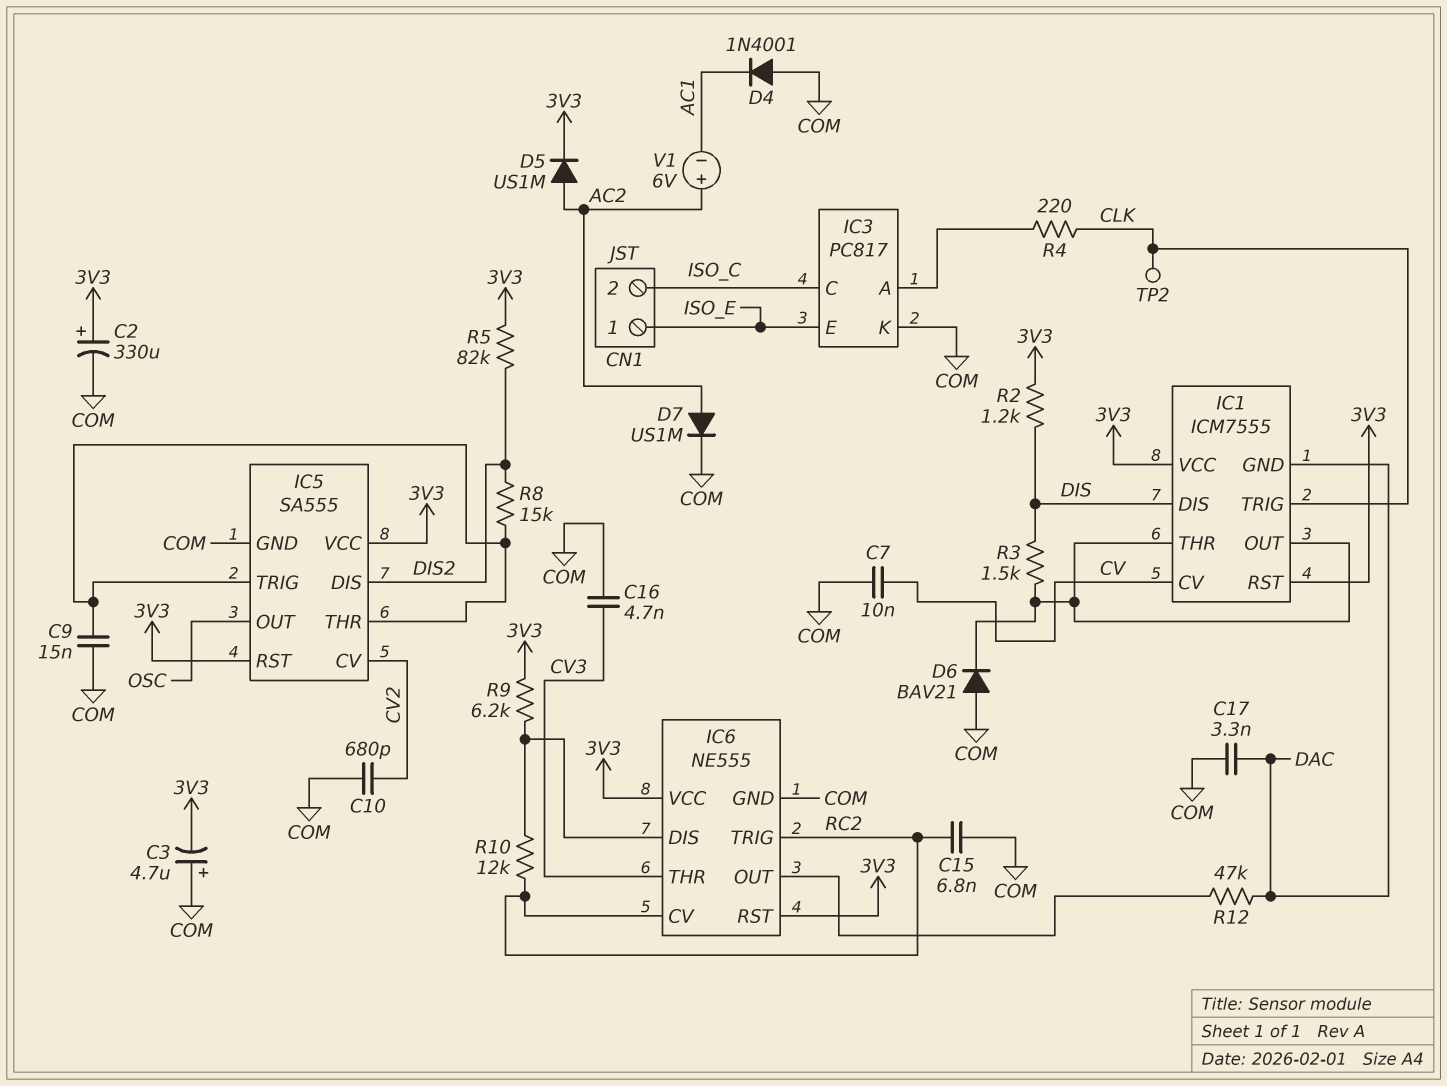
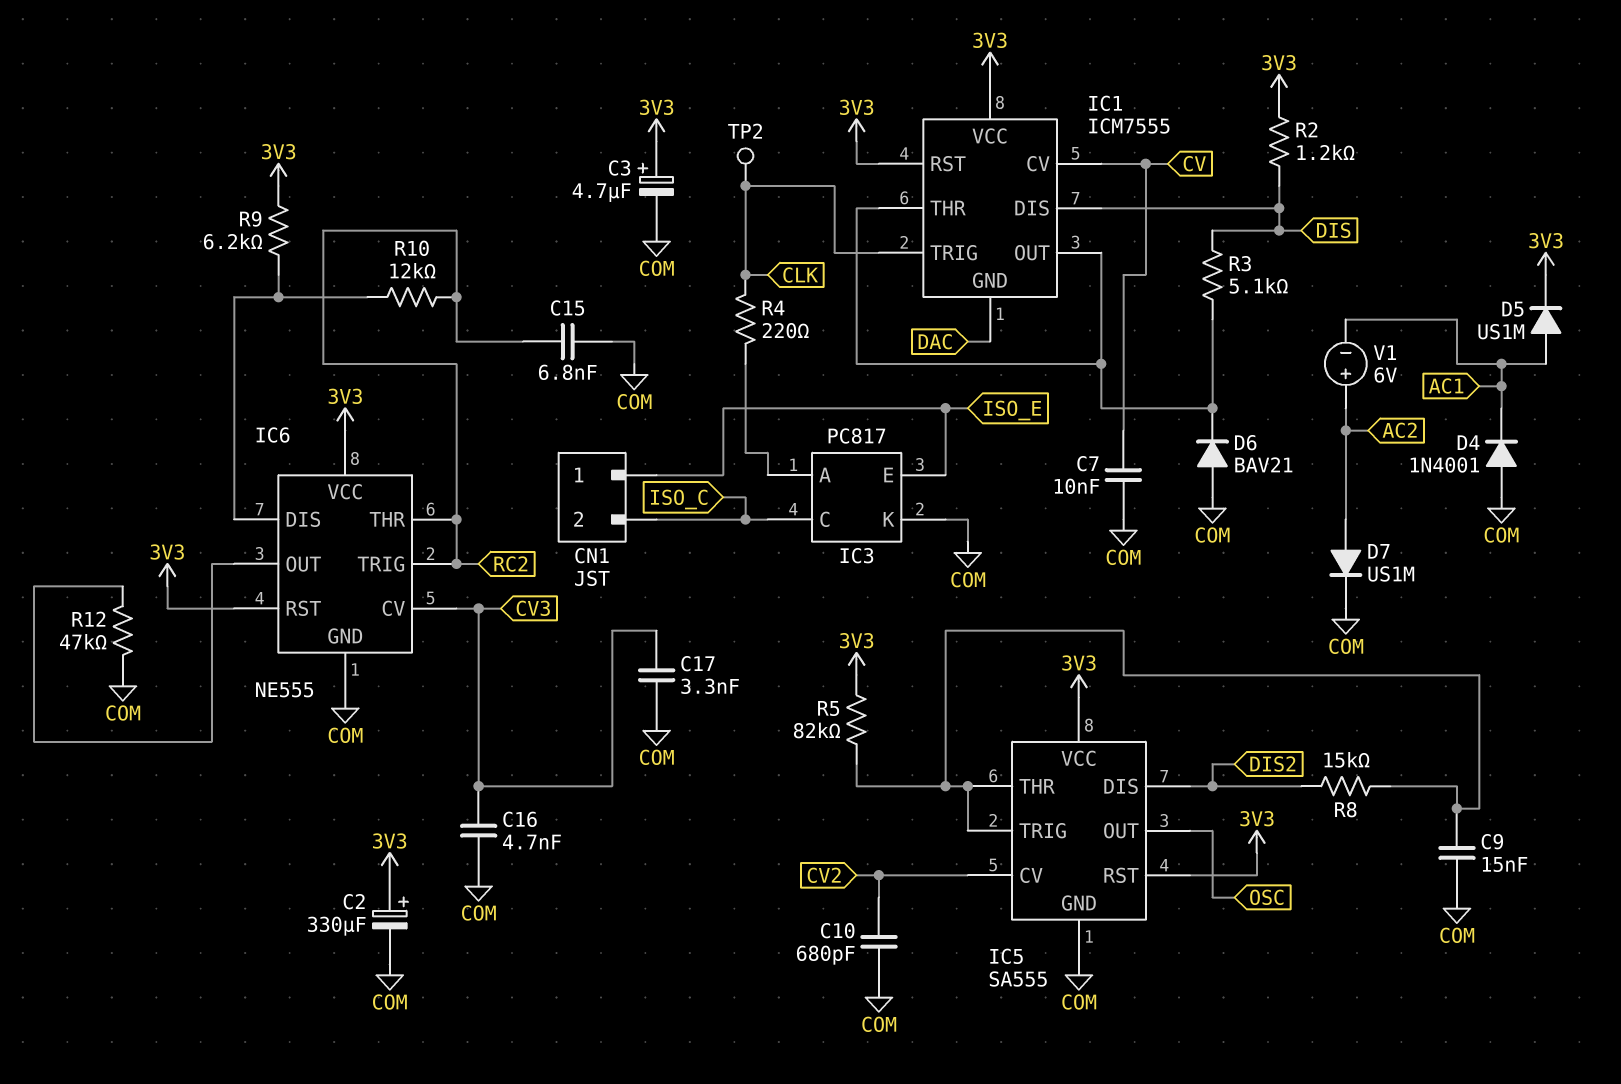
C3: 4.7uF (plus COM, minus 3V3) -> 4.7uF (plus 3V3, minus COM)
C17: 3.3nF (COM, DAC) -> 3.3nF (COM, CV3)
D5: diode US1M (A AC2, K 3V3) -> diode US1M (A AC1, K 3V3)
IC6 pin CV: RC2 -> CV3
IC6 pin THR: CV3 -> RC2
R3: 1.5k (DIS, IC1/OUT) -> 5.1k (DIS, IC1/OUT)
R5: 82k (3V3, DIS2) -> 82k (3V3, IC5/THR)
R12: 47k (DAC, IC6/OUT) -> 47k (COM, IC6/OUT)

